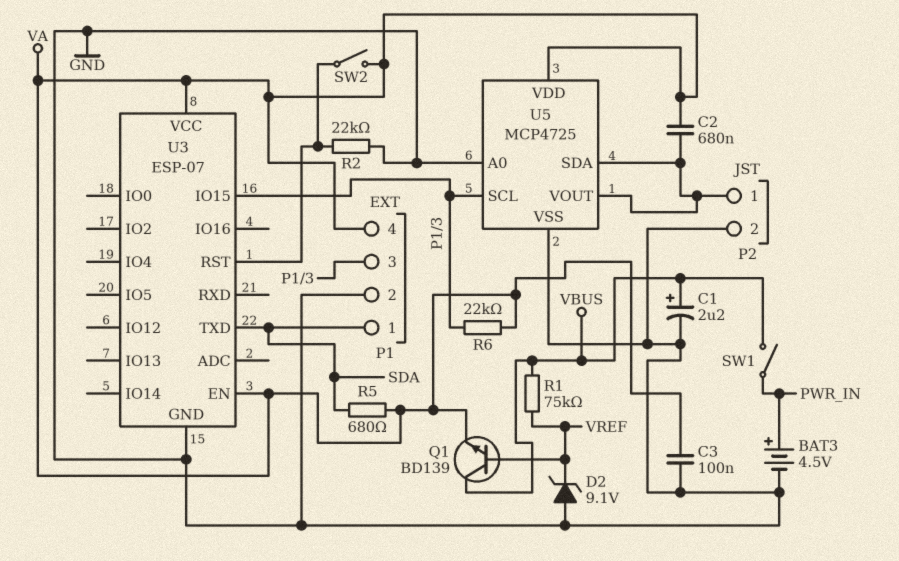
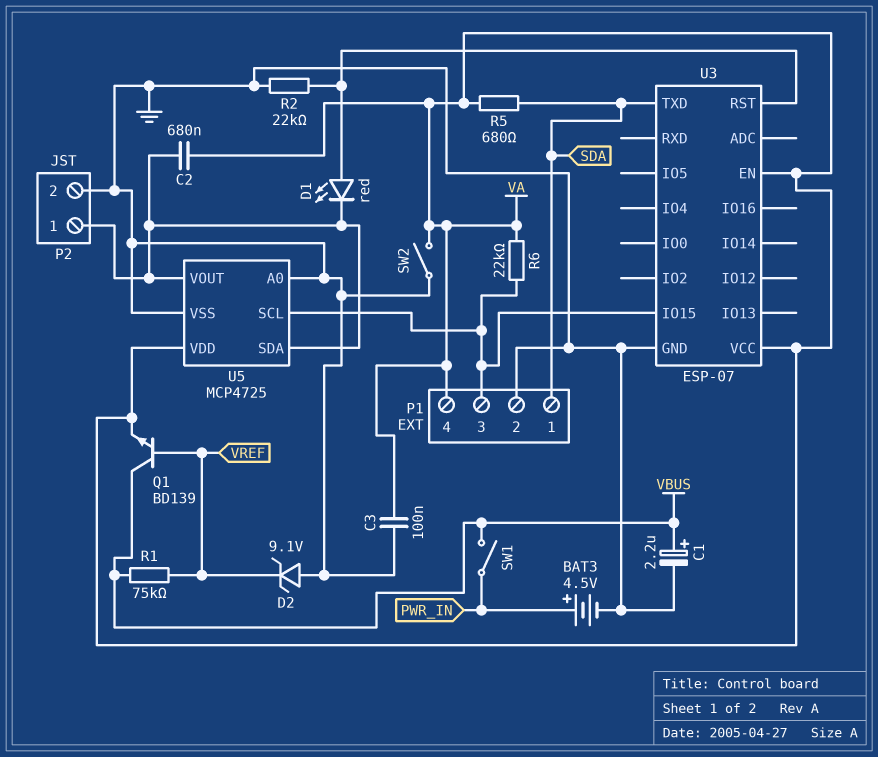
D1: none -> LED red (A U3/RST, K P2/1)
SW2: switch (U3/RST, VA) -> switch (GND, VA)

